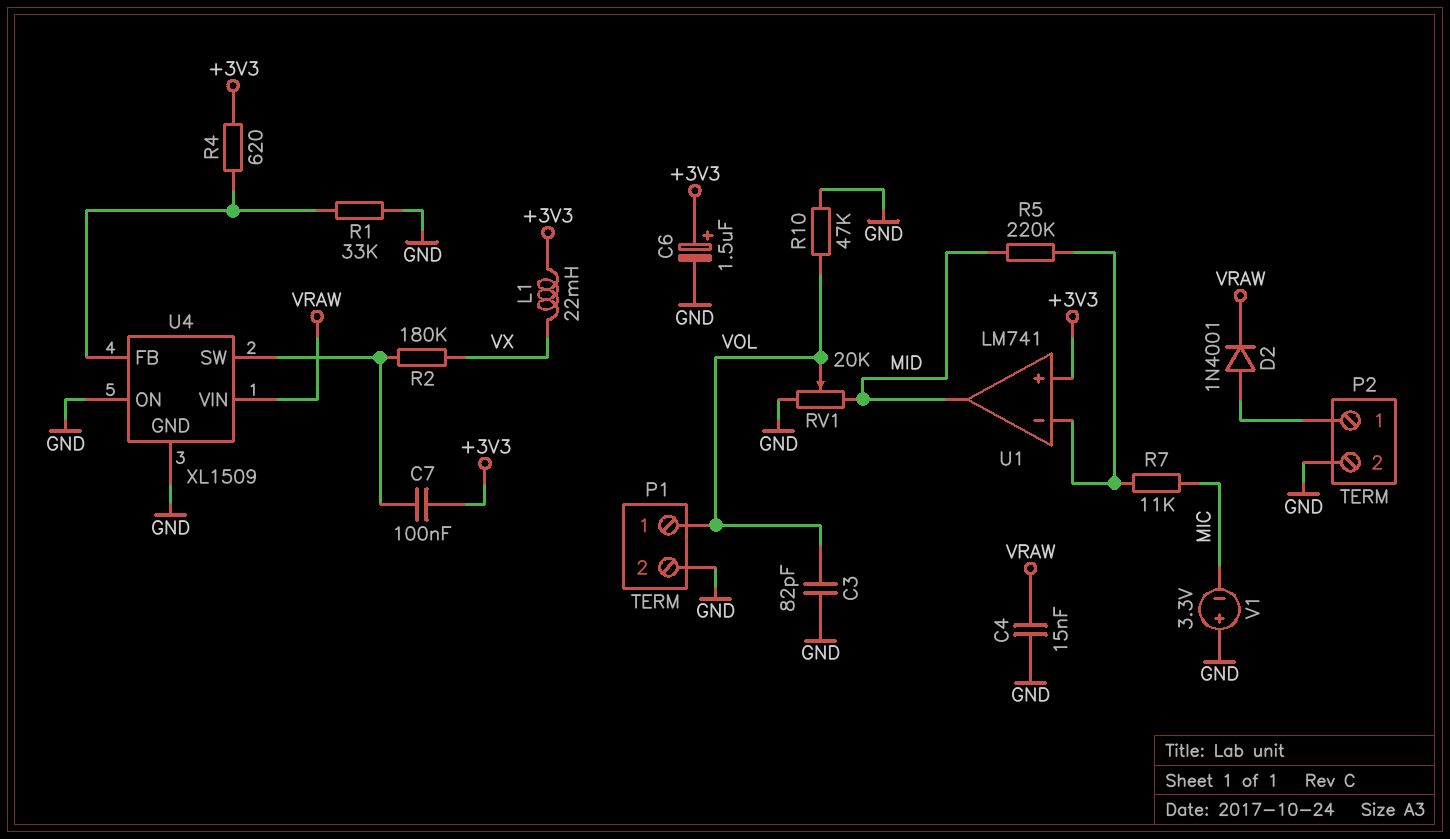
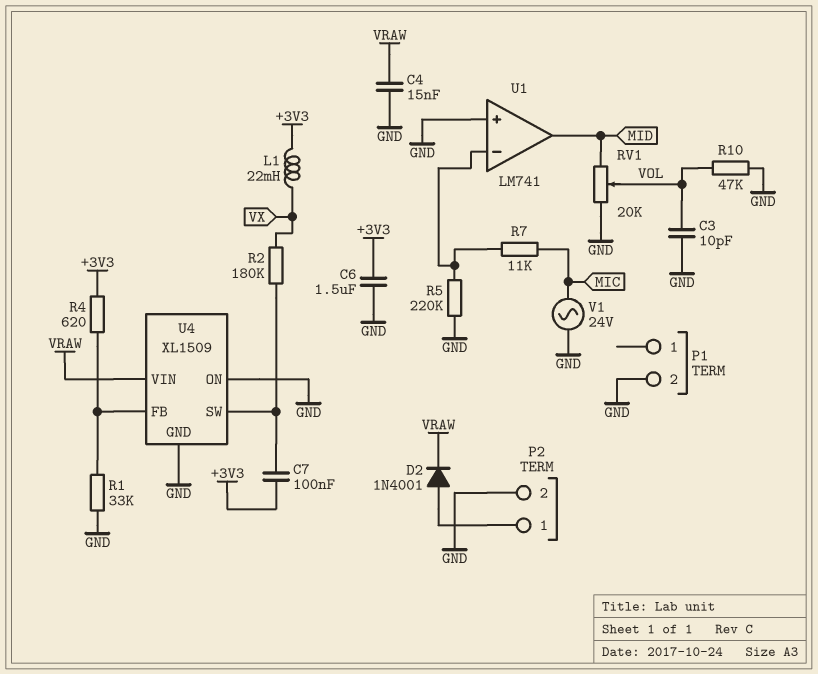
C3: 82pF (GND, VOL) -> 10pF (GND, VOL)
C6: 1.5uF (plus +3V3, minus GND) -> 1.5uF (+3V3, GND)
P1 pin 1: VOL -> none
R5: 220k (MID, U1/in-) -> 220k (GND, U1/in-)
U1 pin in+: +3V3 -> GND
V1: 3.3V (plus GND, minus MIC) -> AC 24V (GND, MIC)

